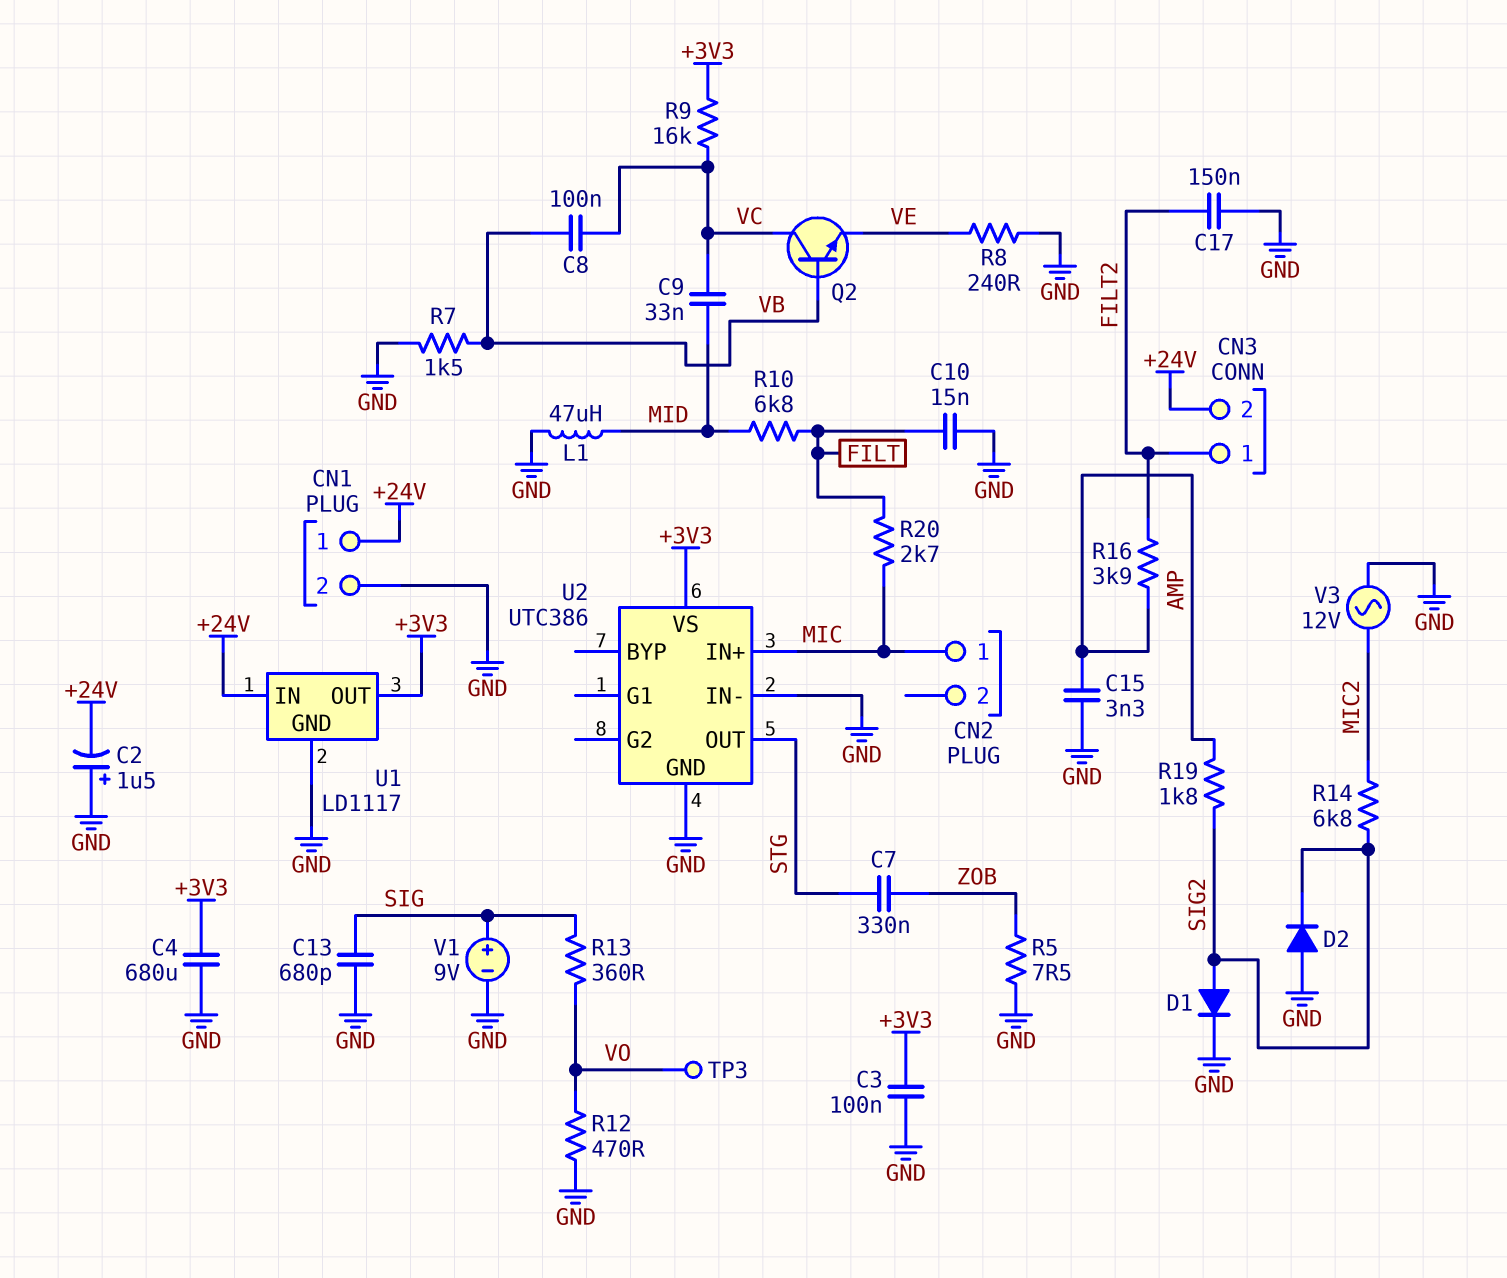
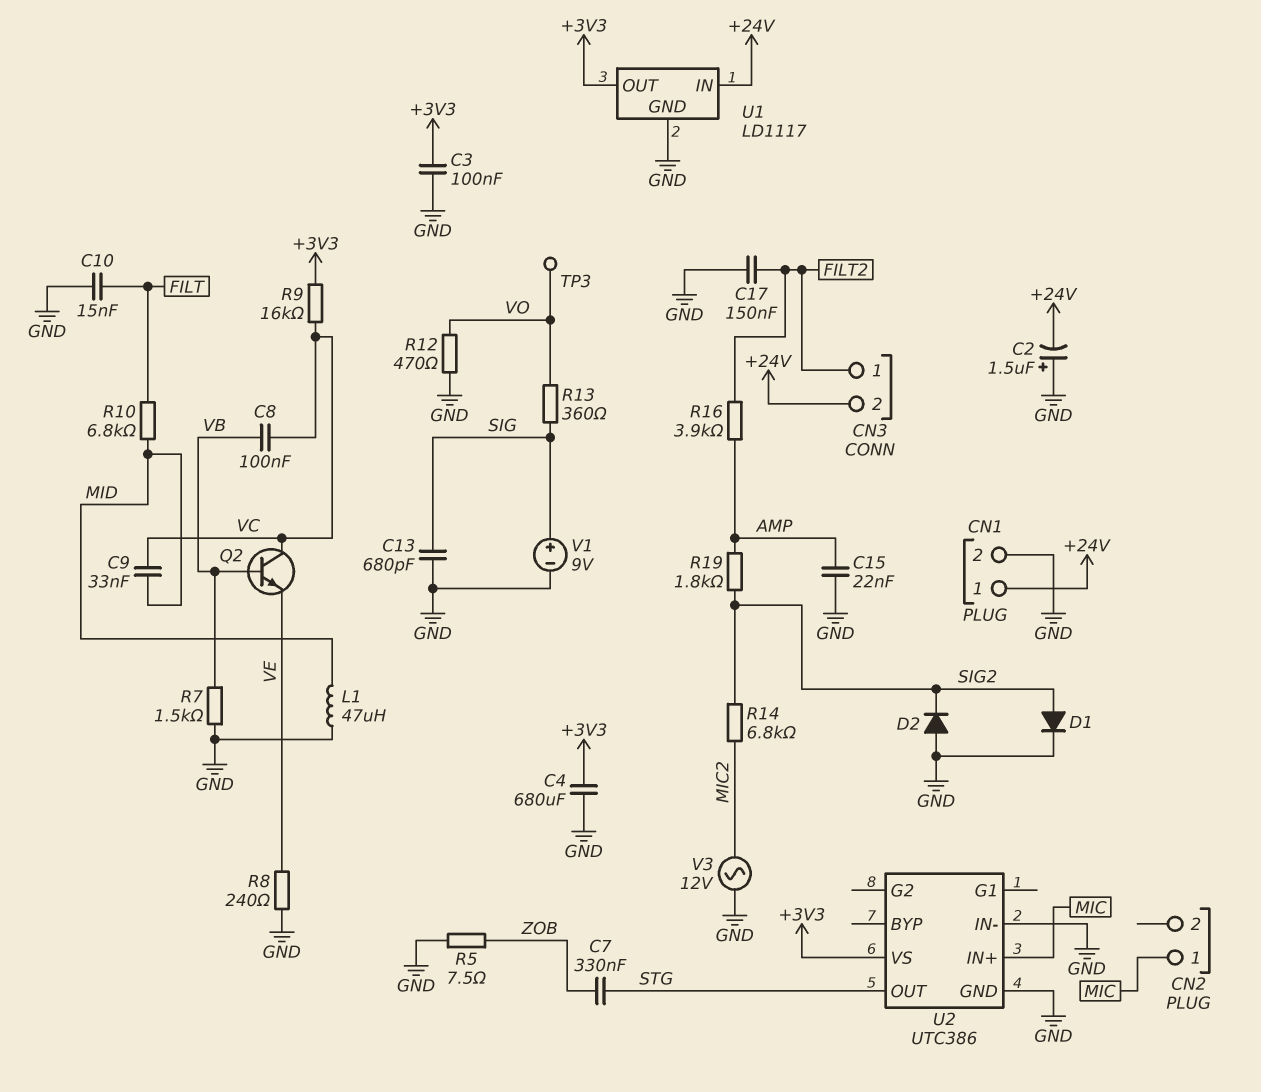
C15: 3.3nF (AMP, GND) -> 22nF (AMP, GND)
R20: 2.7k (FILT, MIC) -> none

